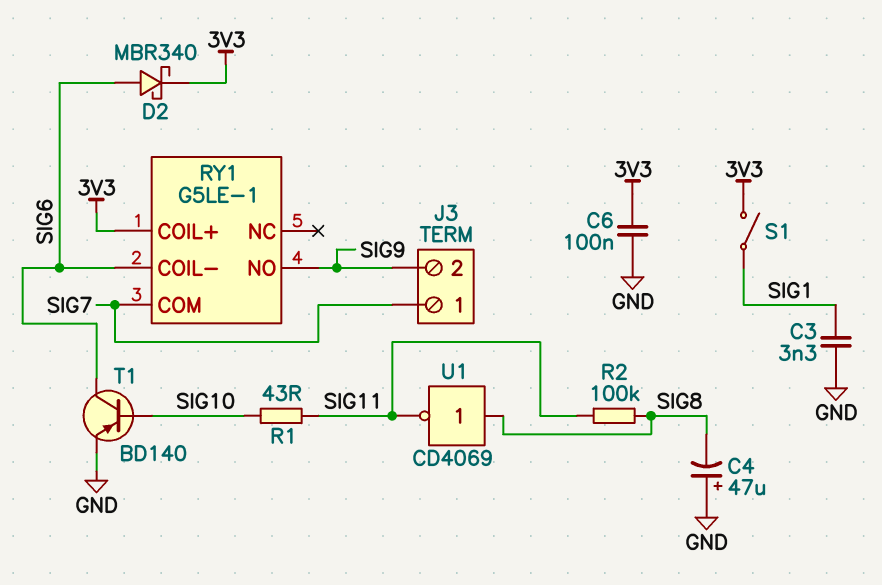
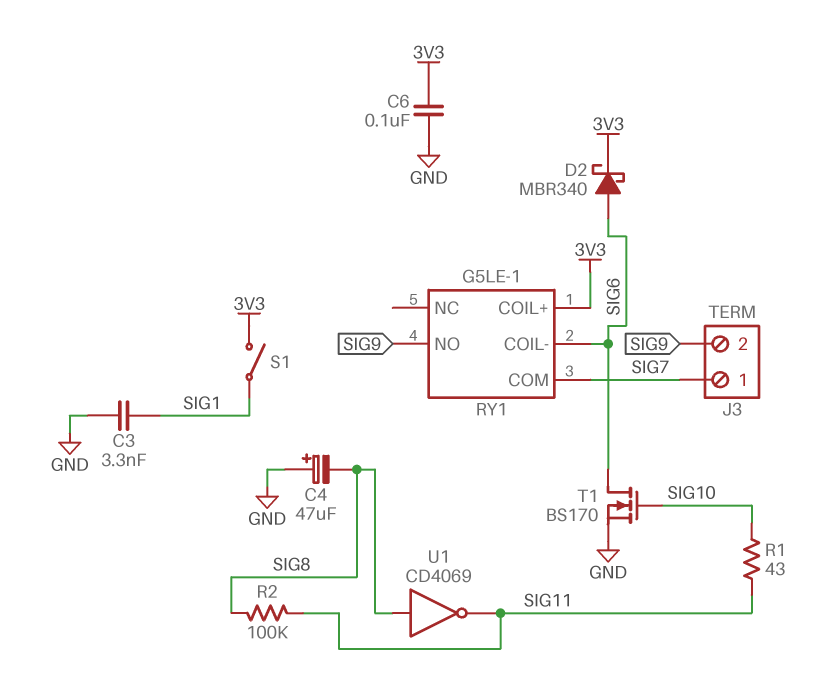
T1: PNP BD140 (B SIG10, C SIG6, E GND) -> NMOS BS170 (G SIG10, D SIG6, S GND)

